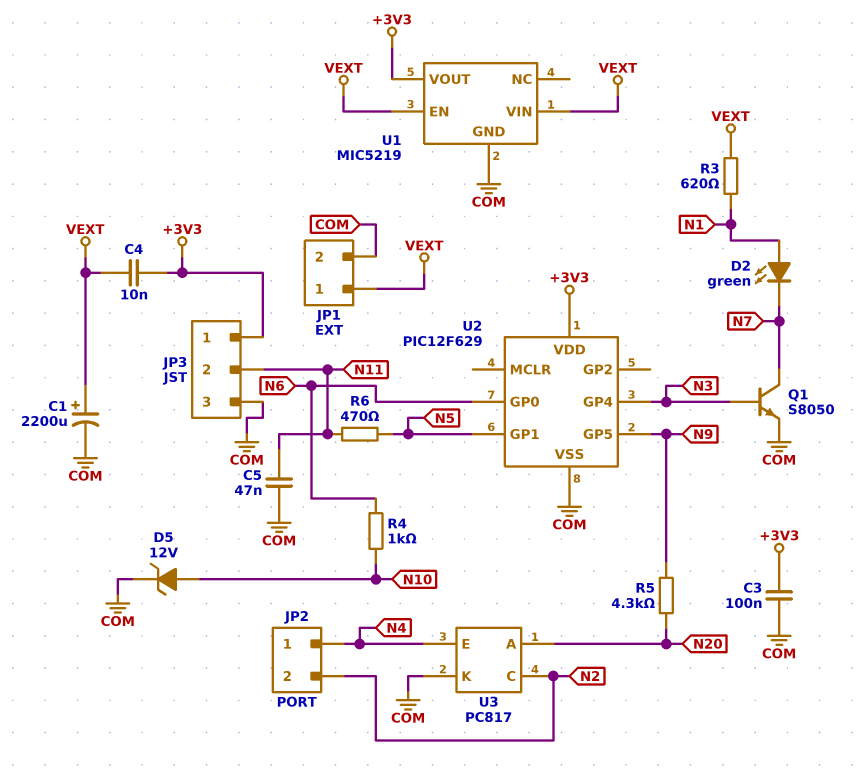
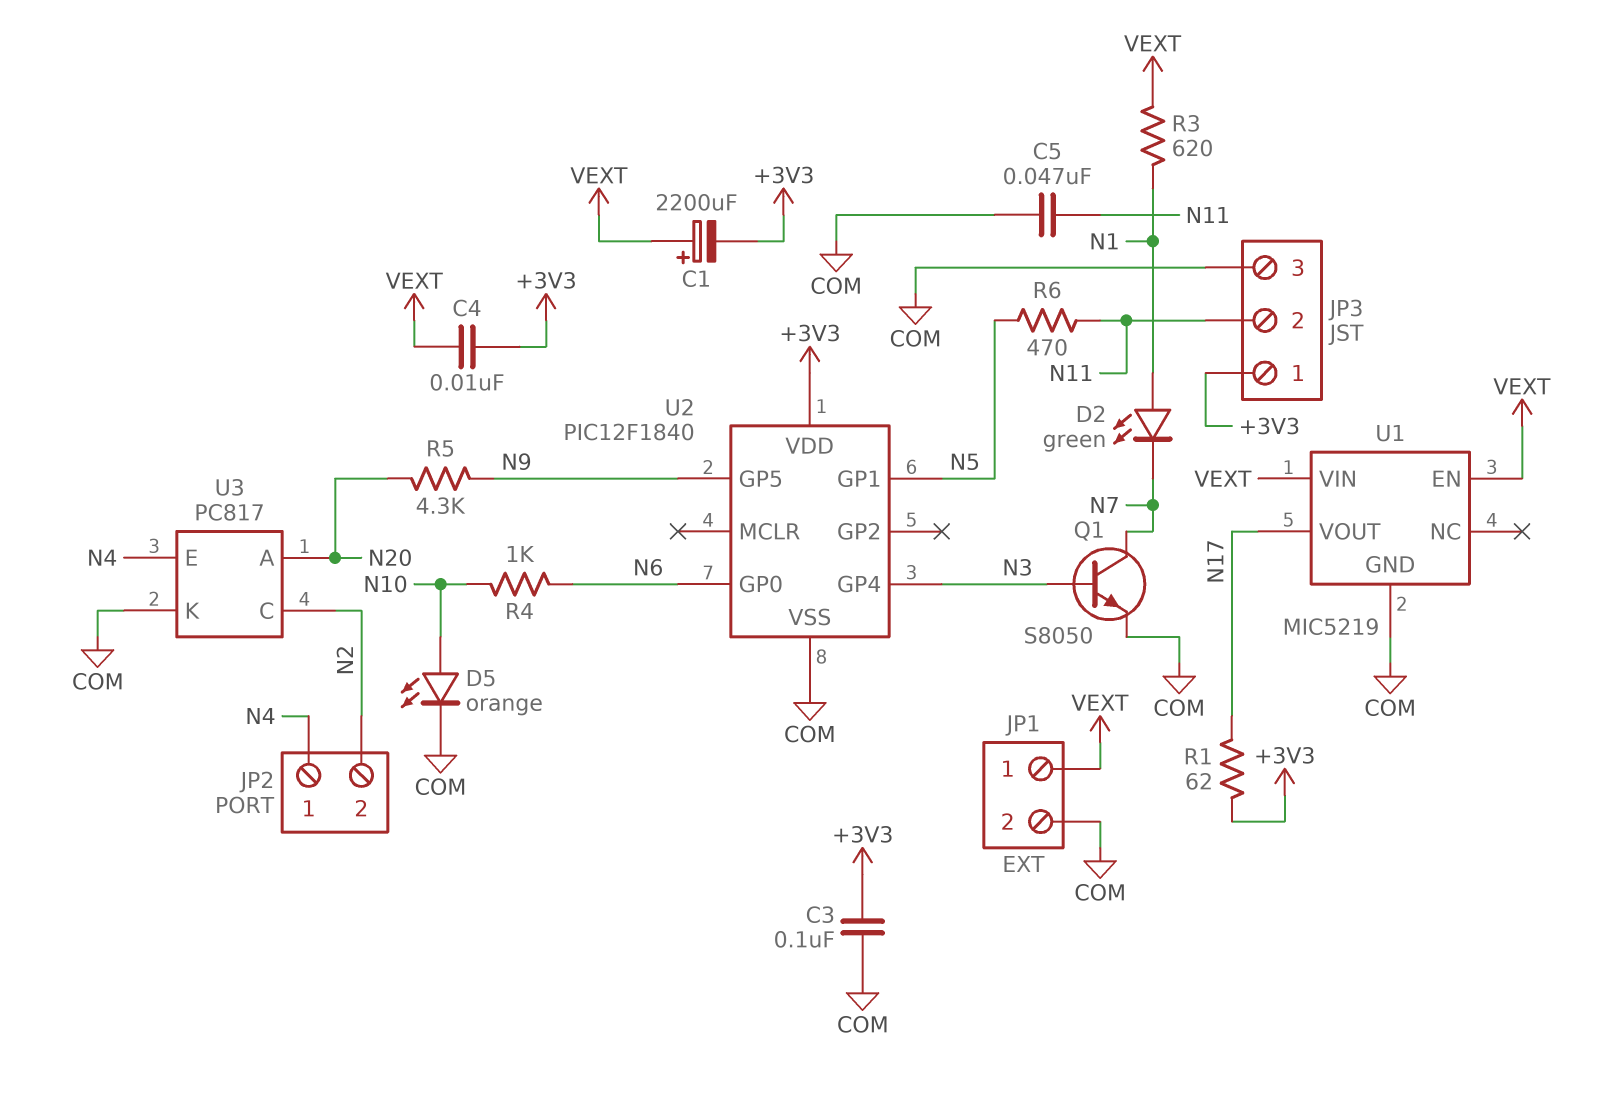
C1: 2200uF (plus VEXT, minus COM) -> 2200uF (plus VEXT, minus +3V3)
D5: zener 12V (A N10, K COM) -> LED orange (A N10, K COM)
R1: none -> 62 (+3V3, N17)
U1 pin VOUT: +3V3 -> N17
U2: PIC12F629 -> PIC12F1840

